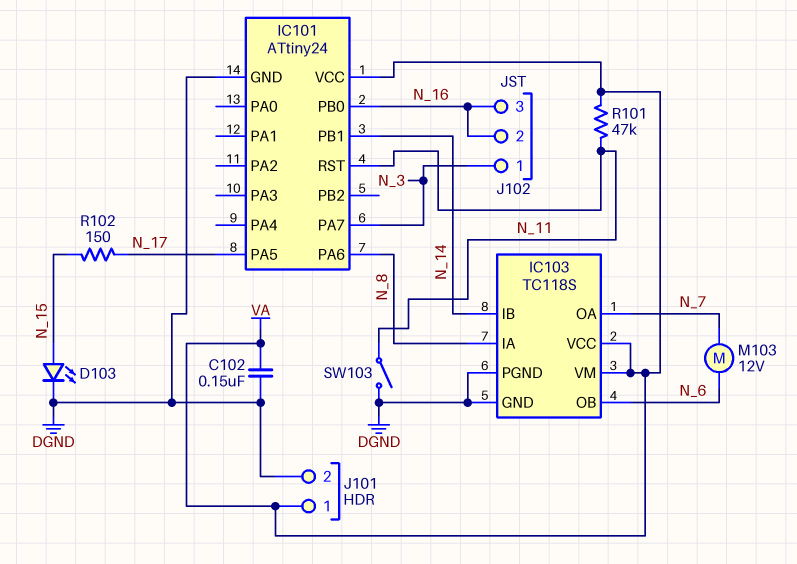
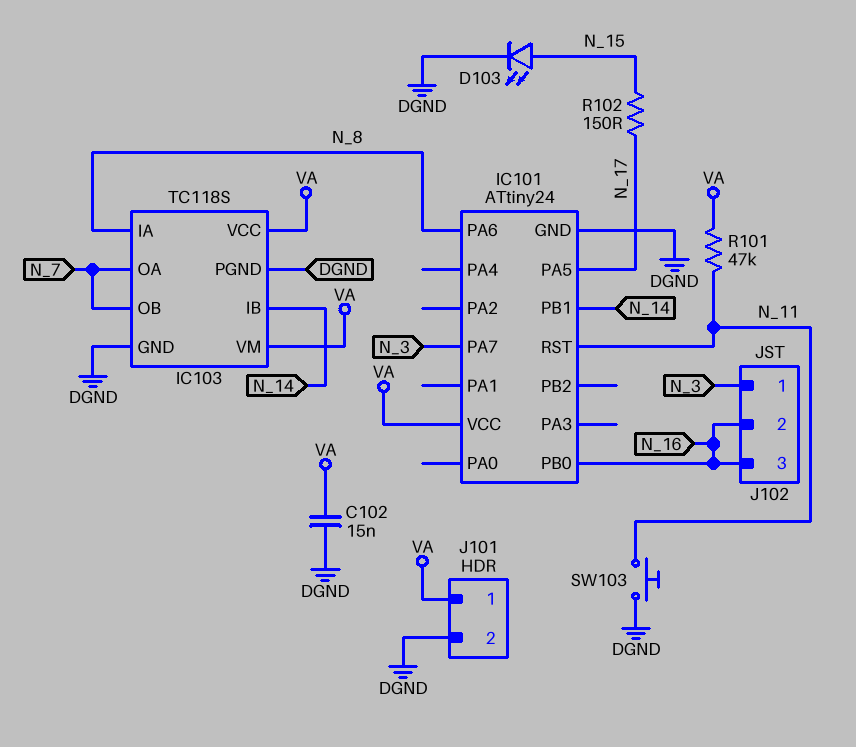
C102: 150nF (DGND, VA) -> 15nF (DGND, VA)
IC103 pin OB: N_6 -> N_7
M103: motor 12V (N_6, N_7) -> none
SW103: switch (DGND, N_11) -> button (DGND, N_11)

